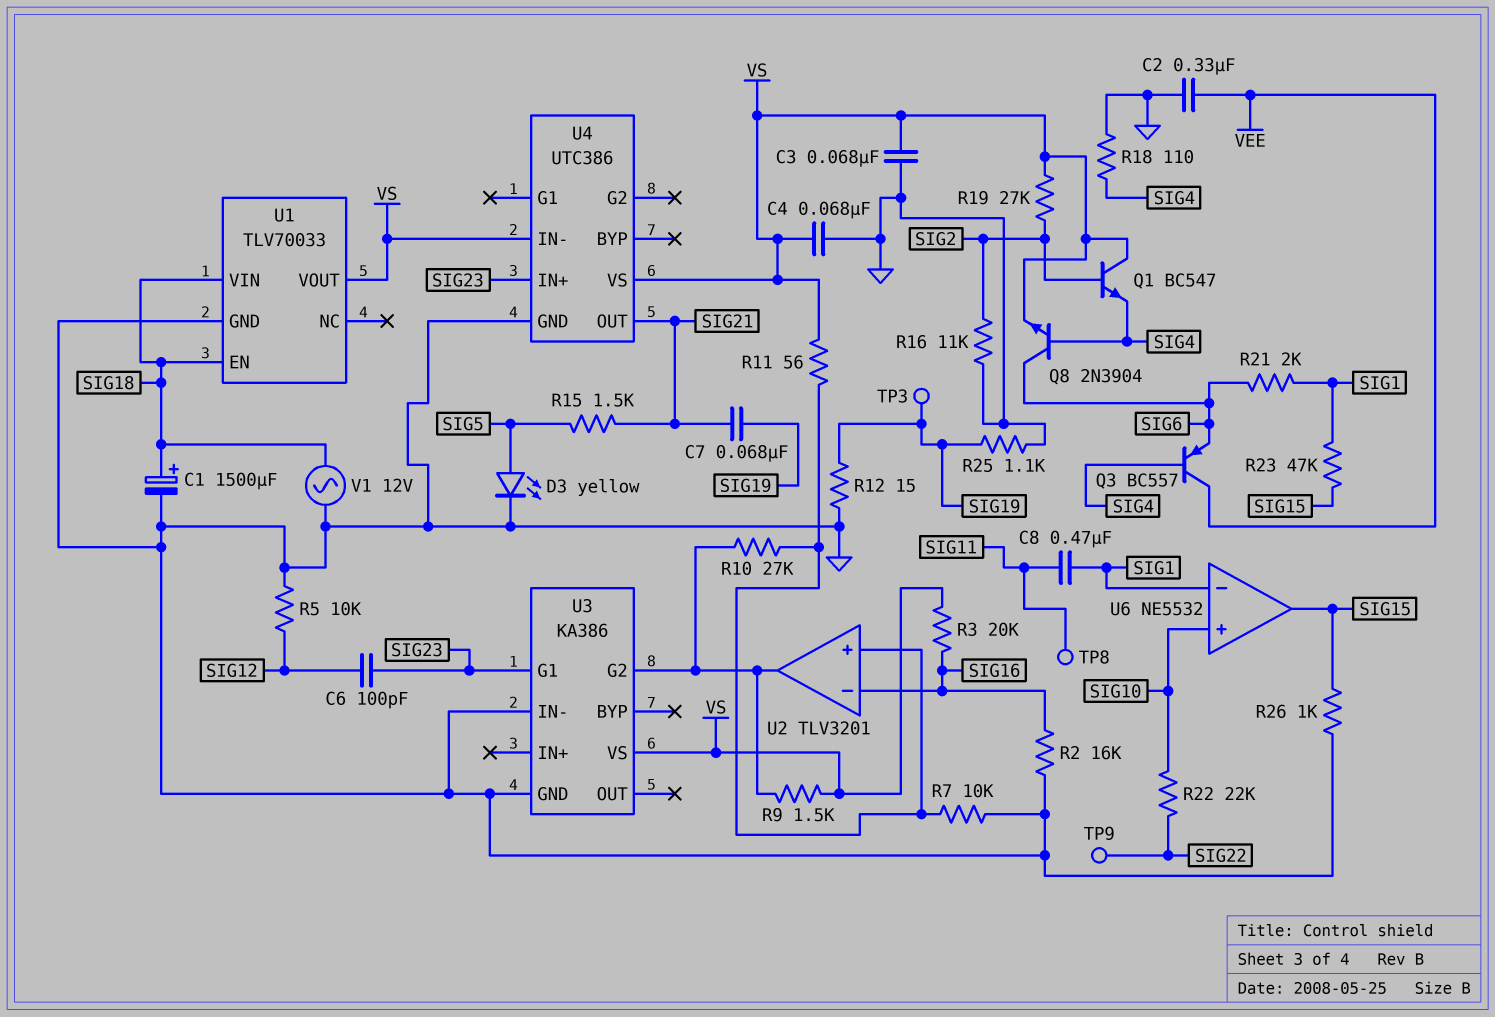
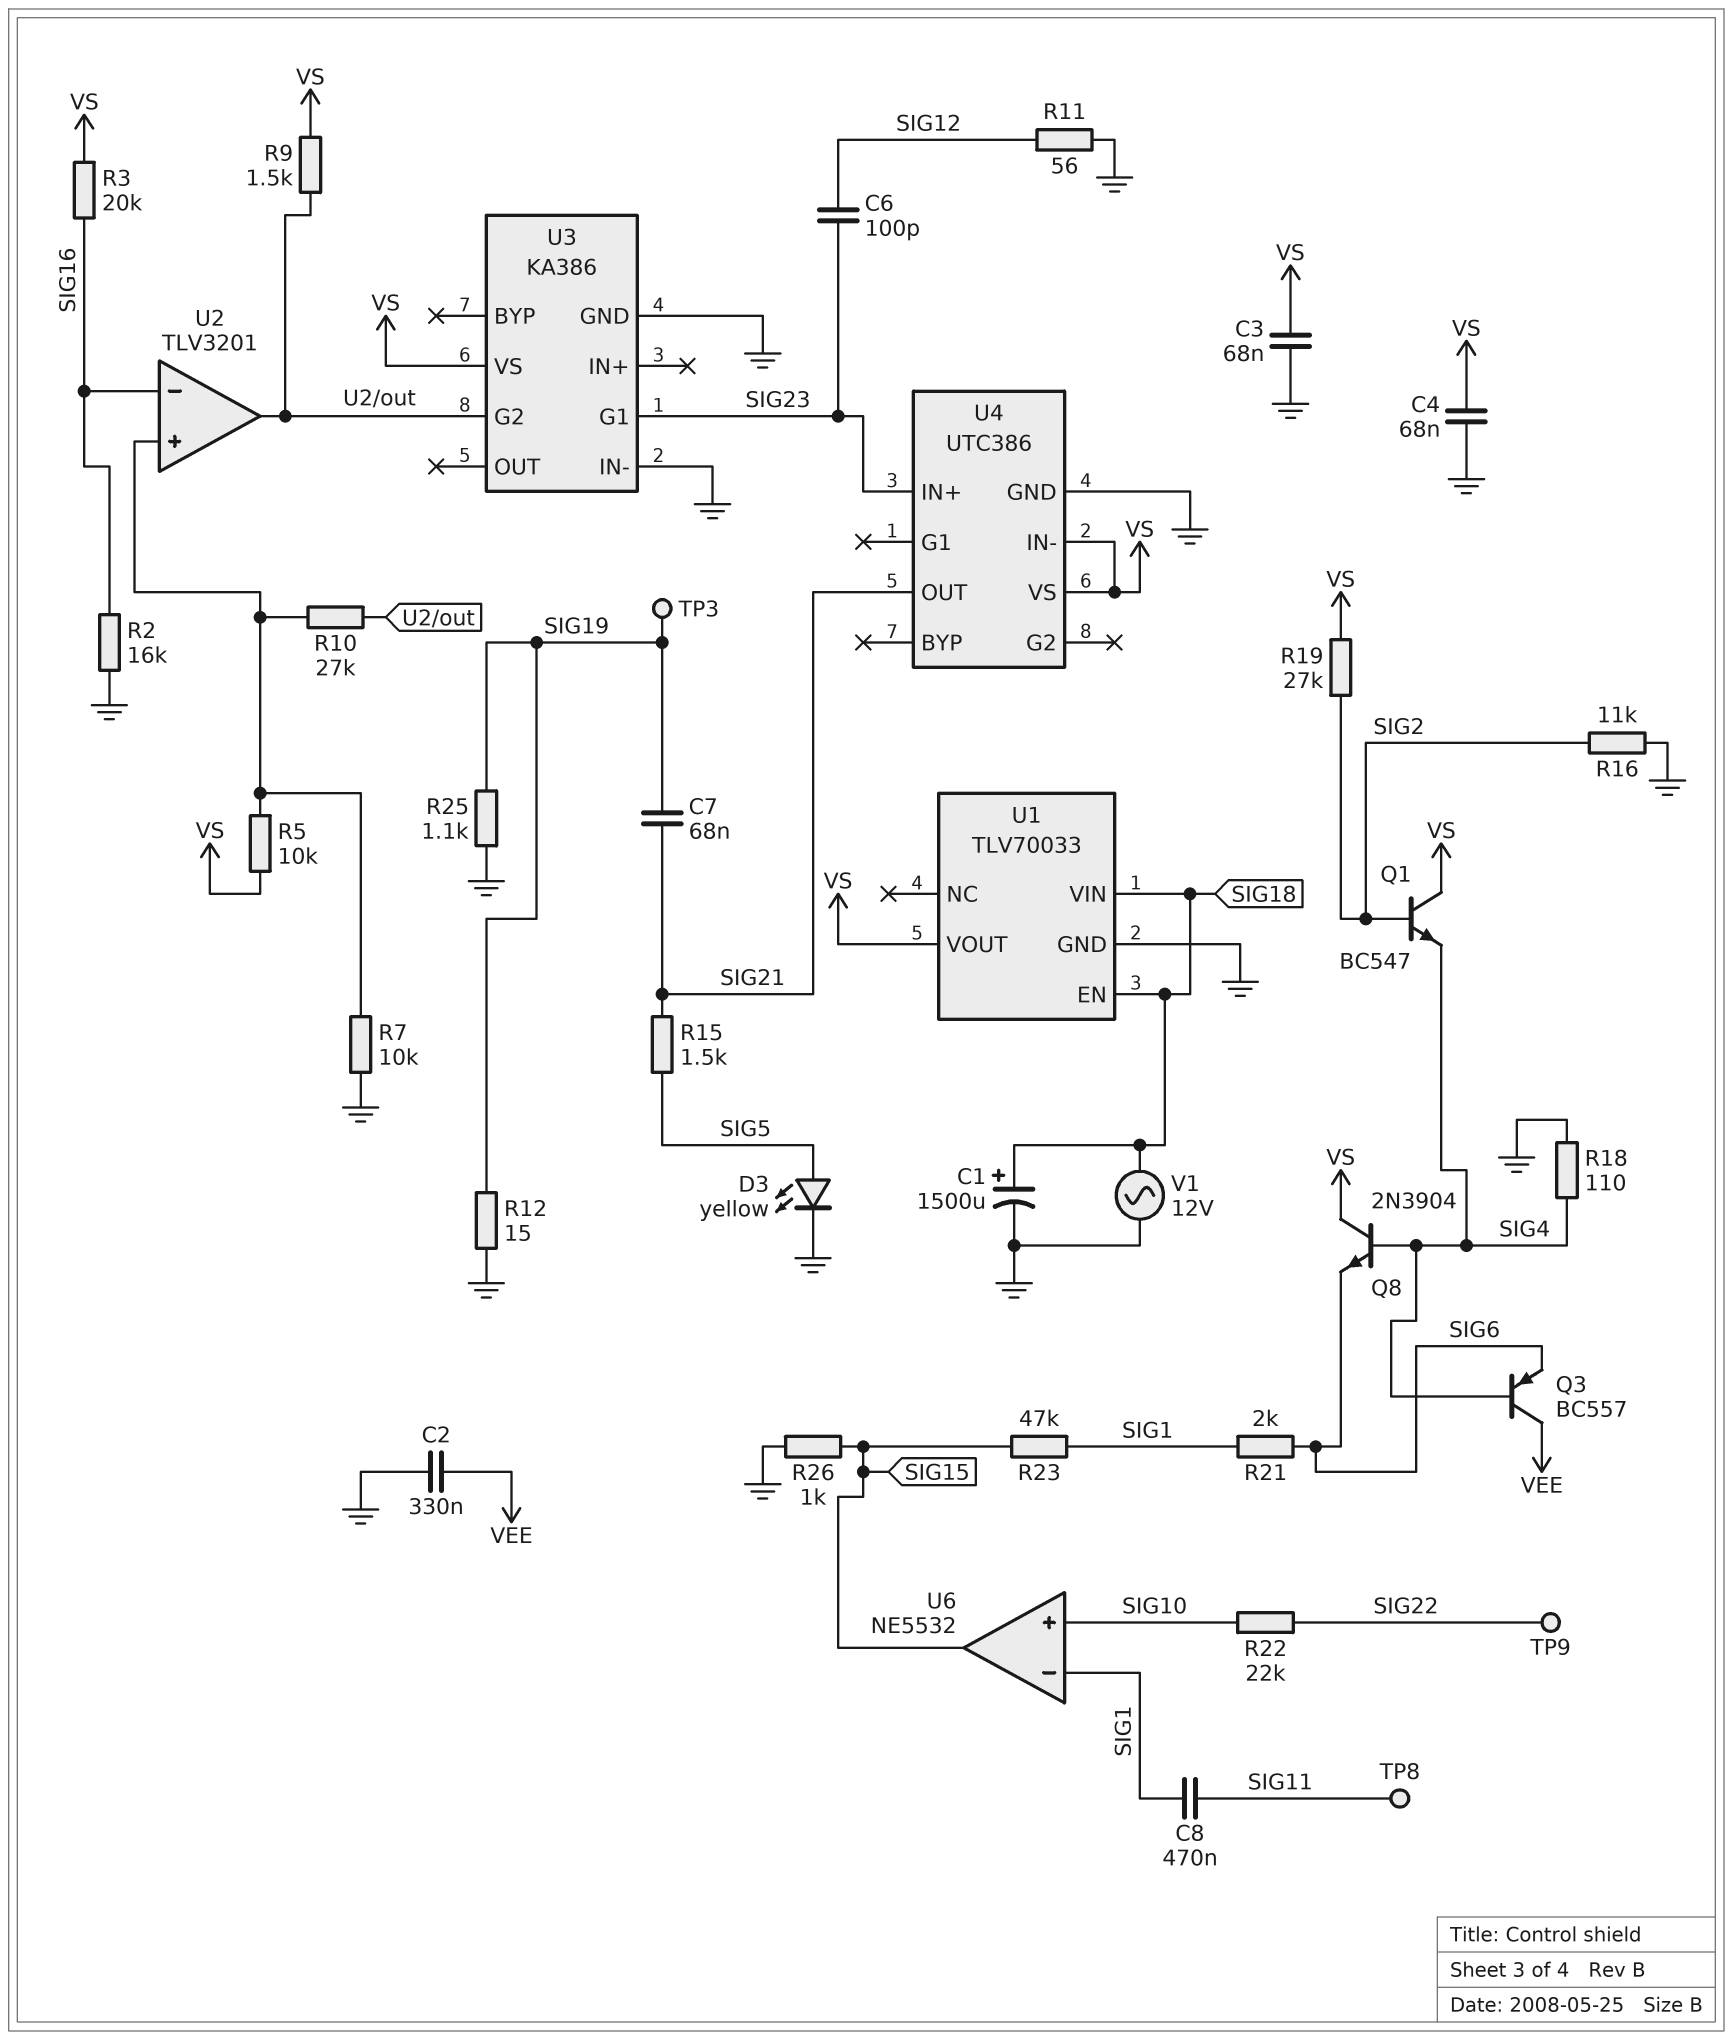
Q8: NPN 2N3904 (B SIG4, C SIG6, E VS) -> NPN 2N3904 (B SIG4, C VS, E SIG6)
R5: 10k (GND, SIG12) -> 10k (U2/in+, VS)
R11: 56 (U2/in+, VS) -> 56 (GND, SIG12)

